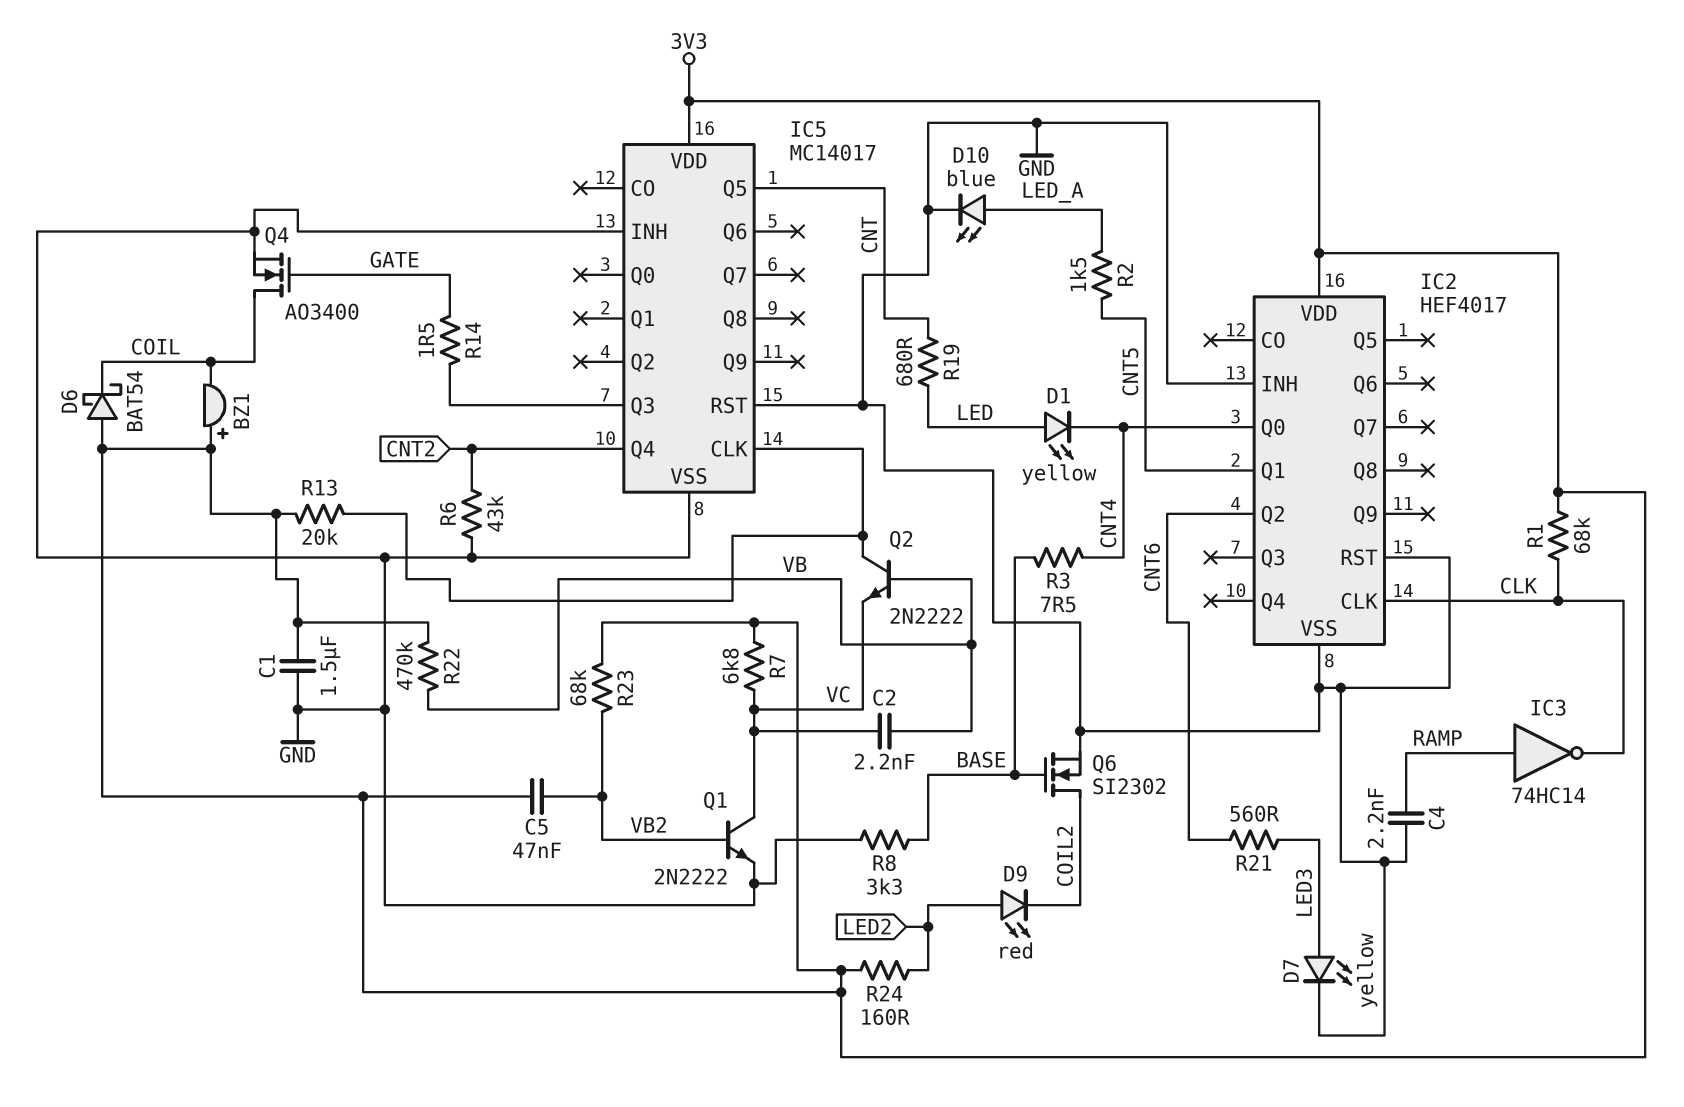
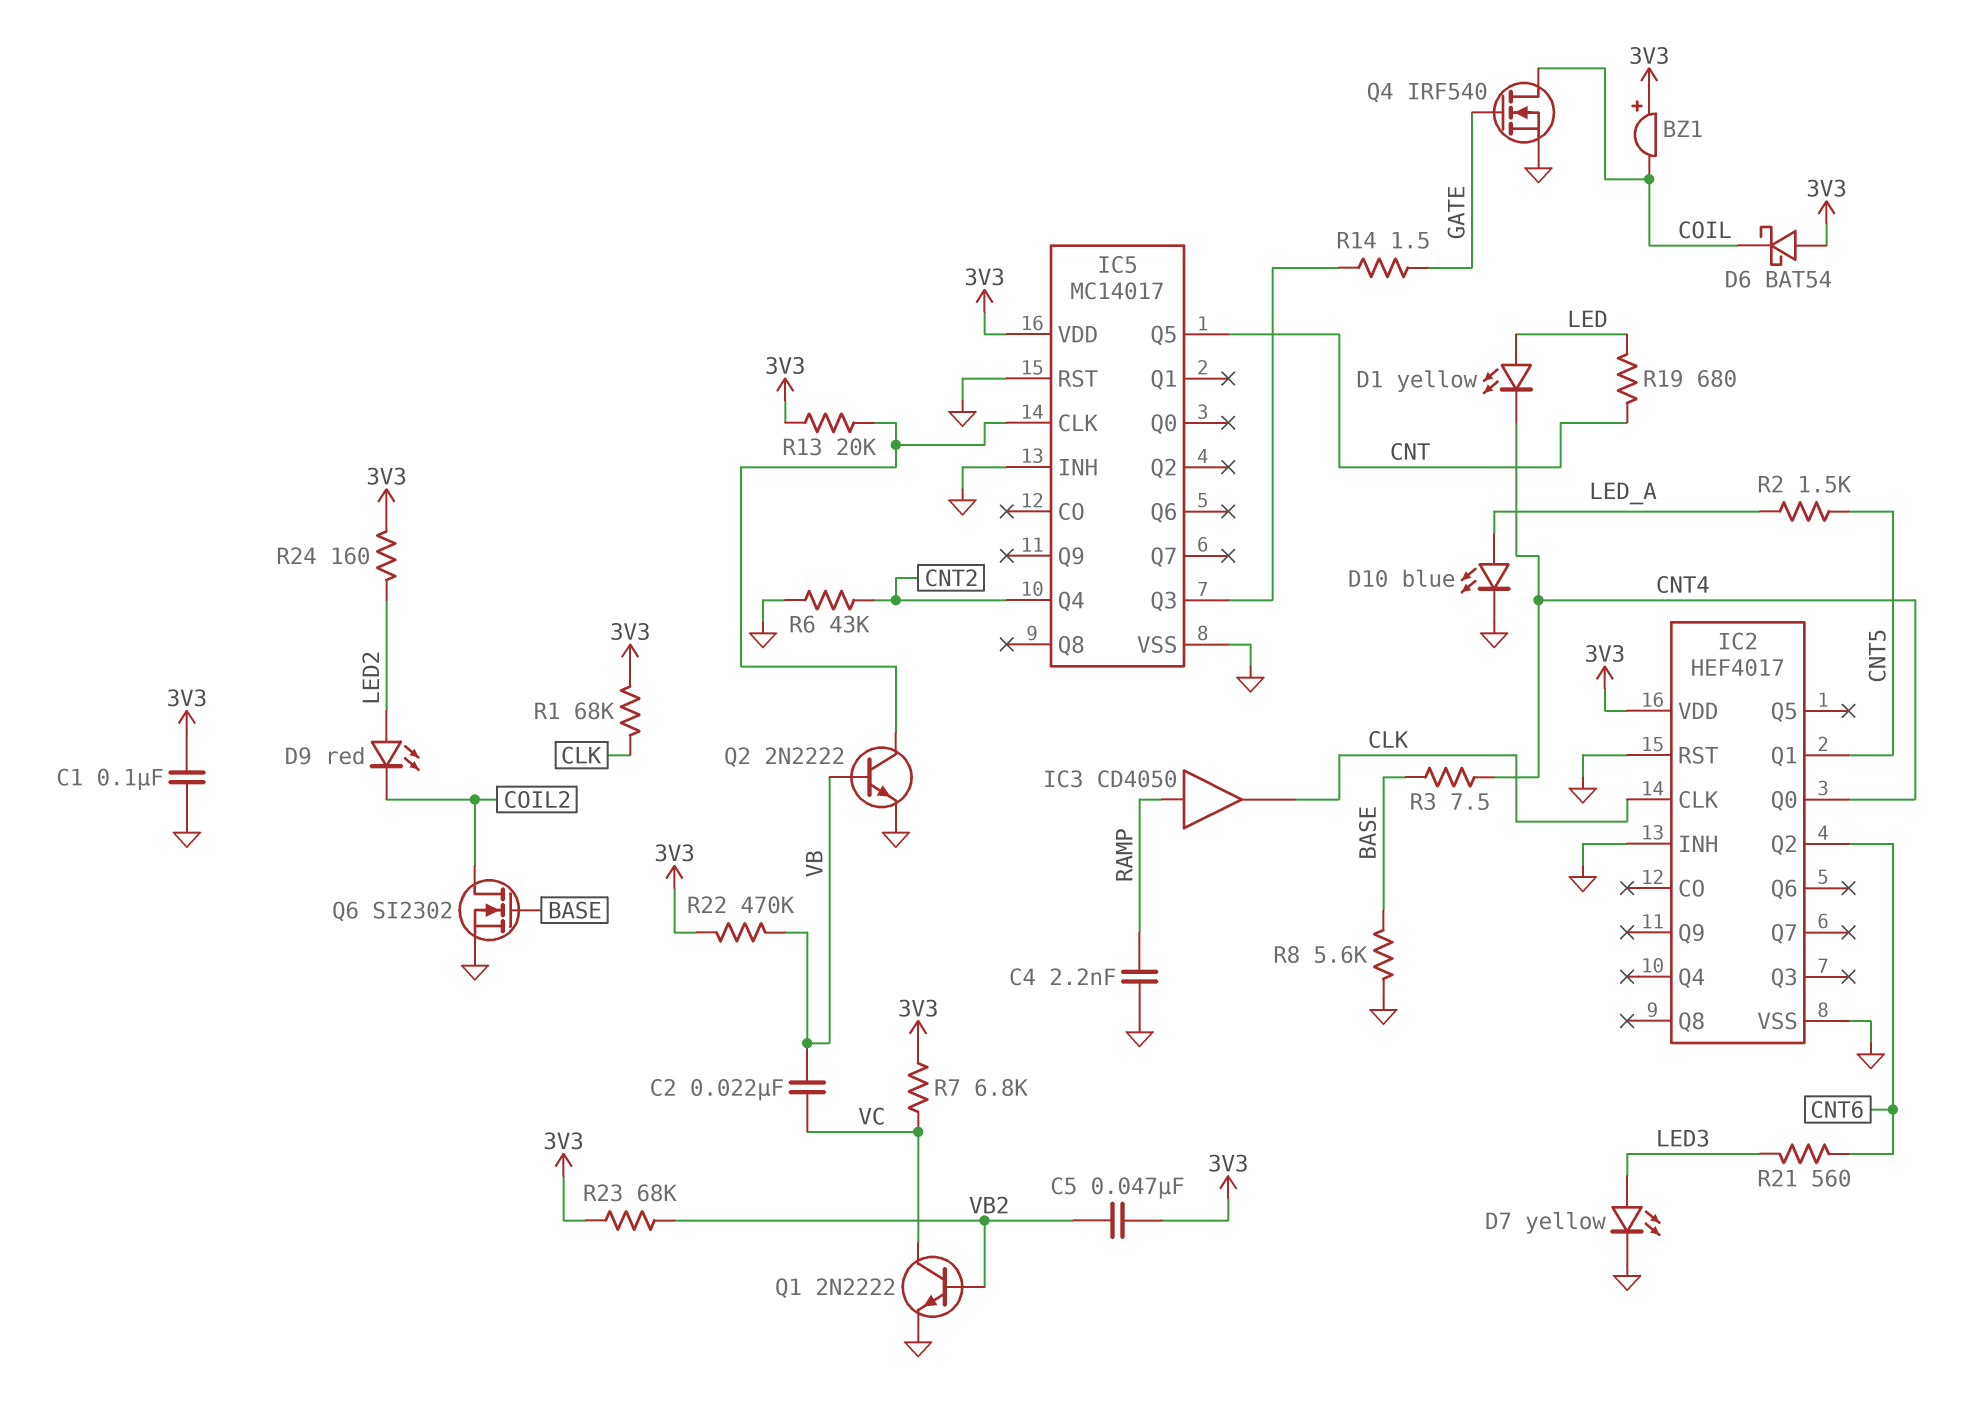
C1: 1.5uF (3V3, GND) -> 100nF (3V3, GND)
C2: 2.2nF (VB, VC) -> 22nF (VB, VC)
IC3: NOT 74HC14 (in RAMP, out CLK) -> buffer CD4050 (in RAMP, out CLK)
Q2: NPN 2N2222 (B VB, C IC5/CLK, E VC) -> NPN 2N2222 (B VB, C IC5/CLK, E GND)
Q4: NMOS AO3400 (G GATE, D COIL, S GND) -> NMOS IRF540 (G GATE, D COIL, S GND)
R8: 3.3k (BASE, GND) -> 5.6k (BASE, GND)

